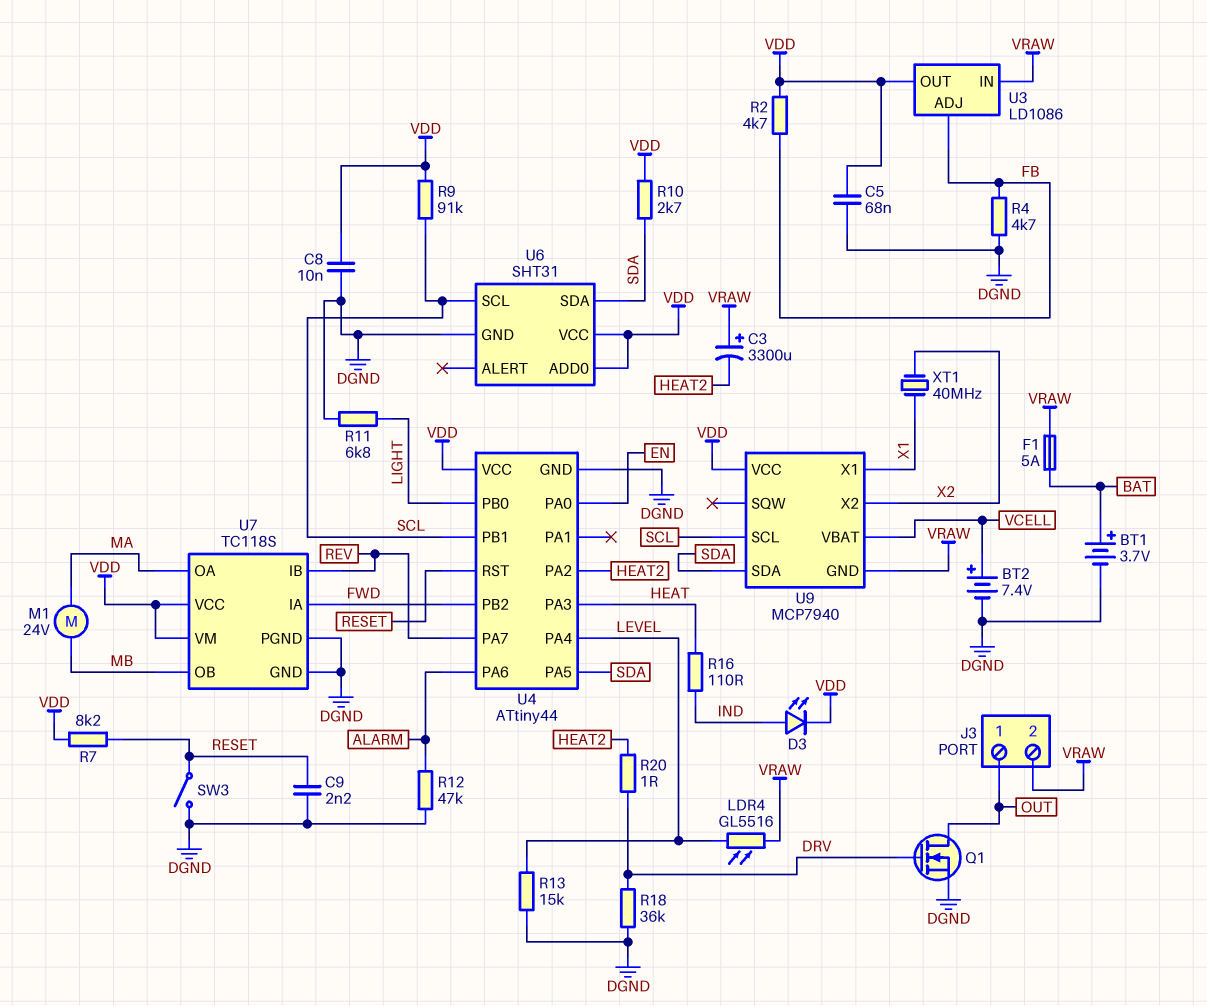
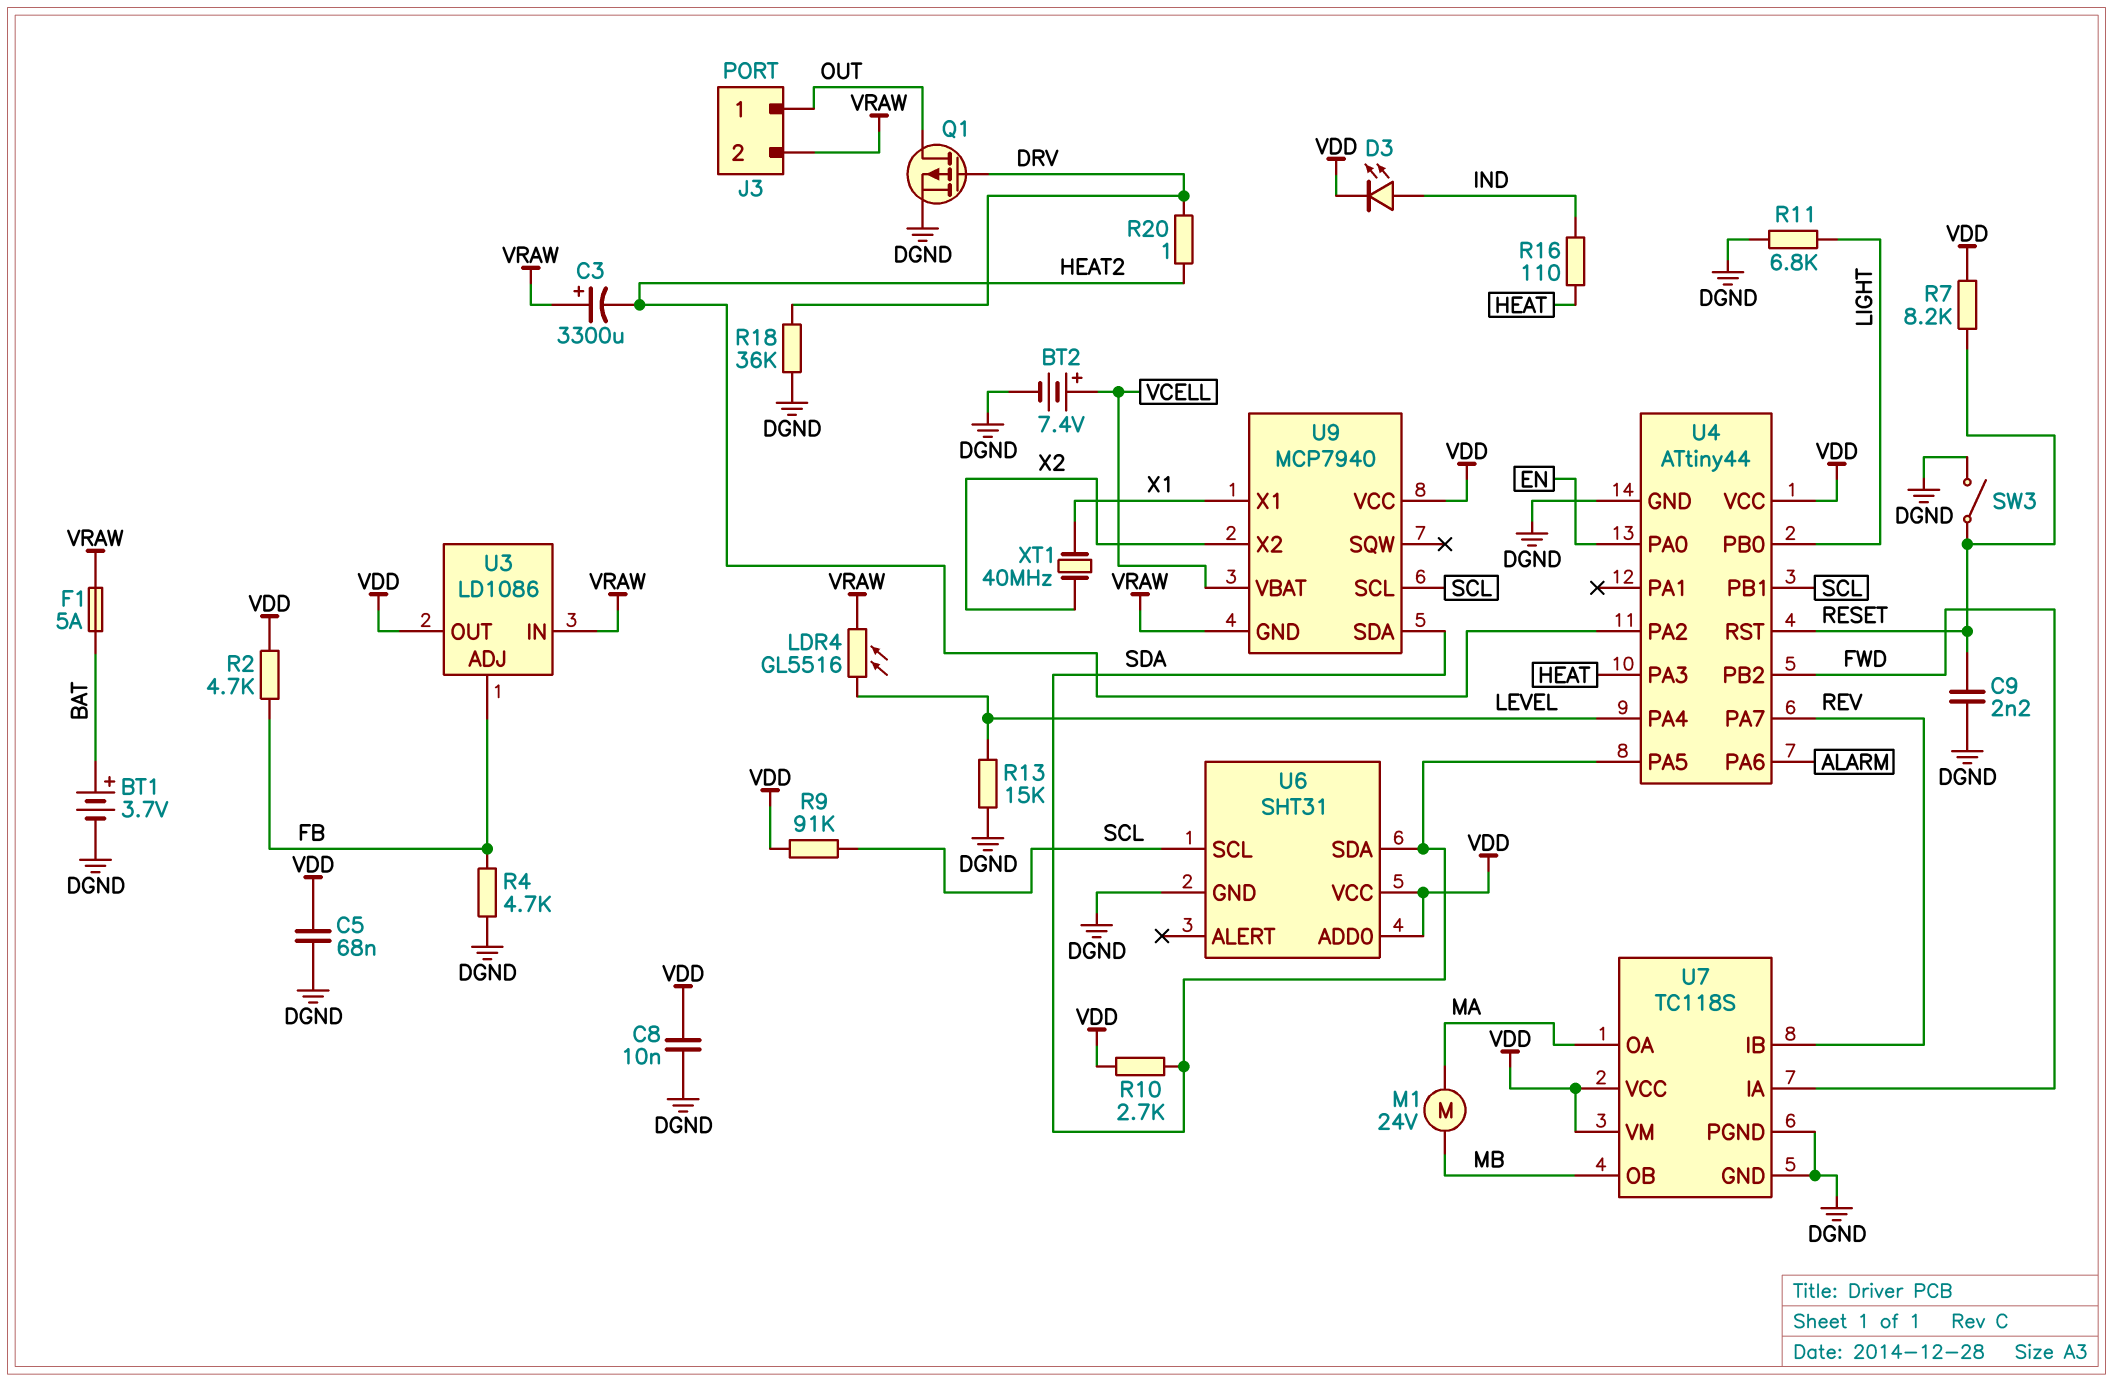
Q1: NMOS (G DRV, D OUT, S DGND) -> PMOS (G DRV, D OUT, S DGND)
R12: 47k (ALARM, DGND) -> none

